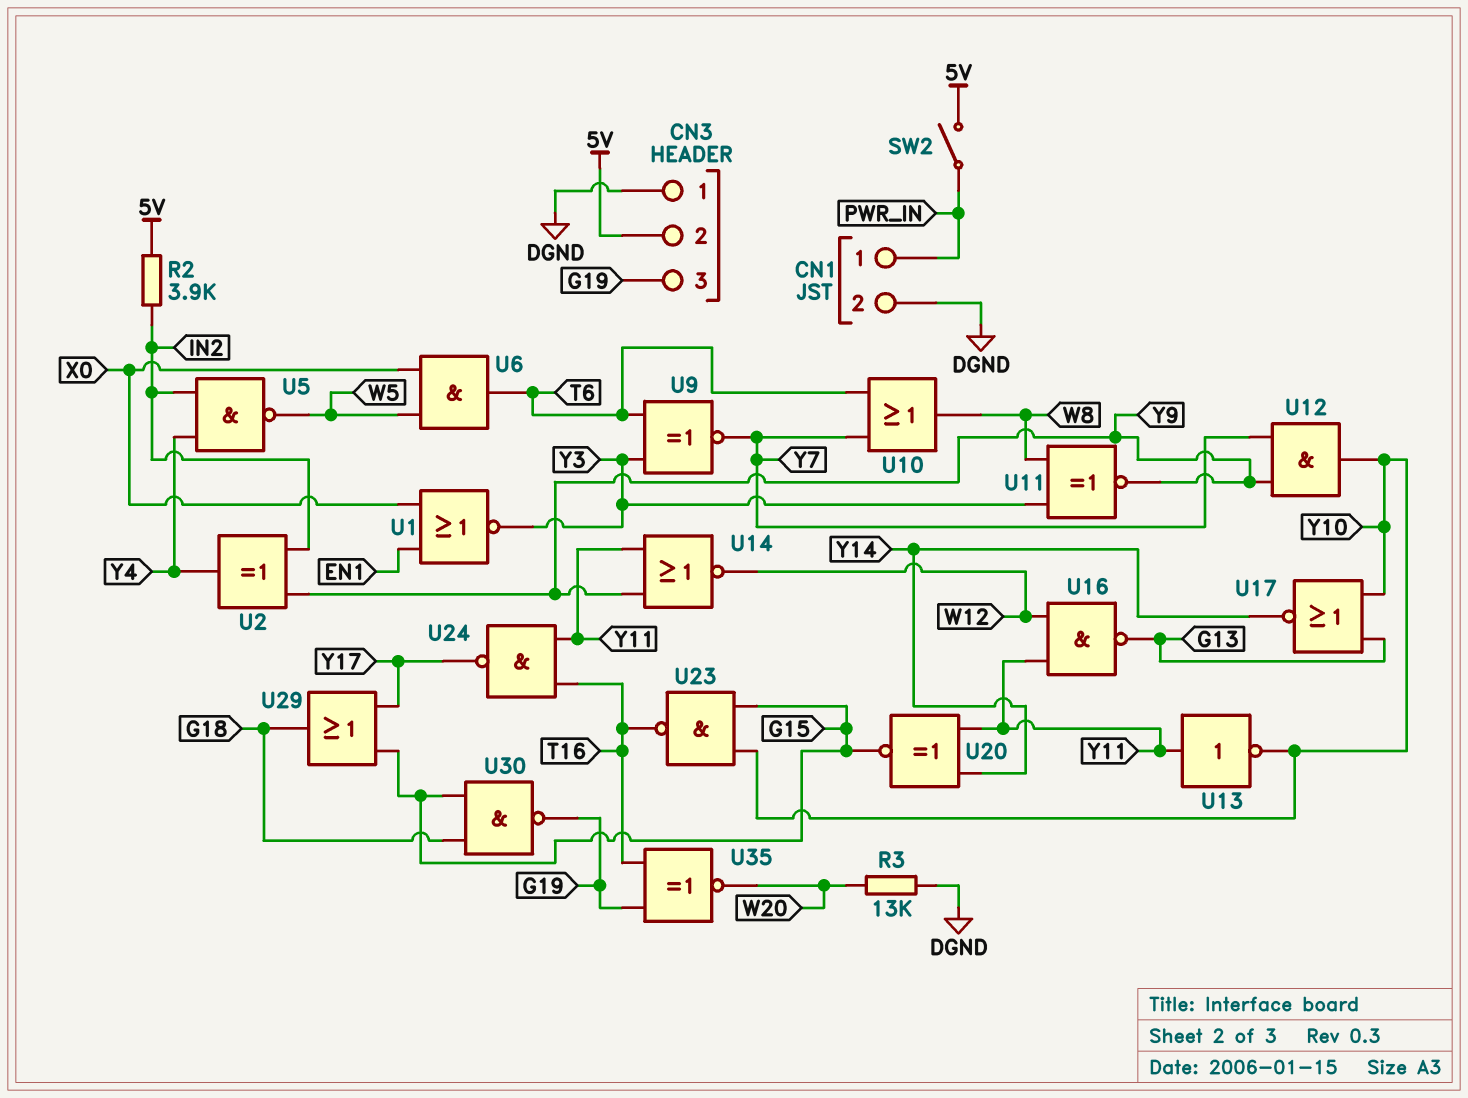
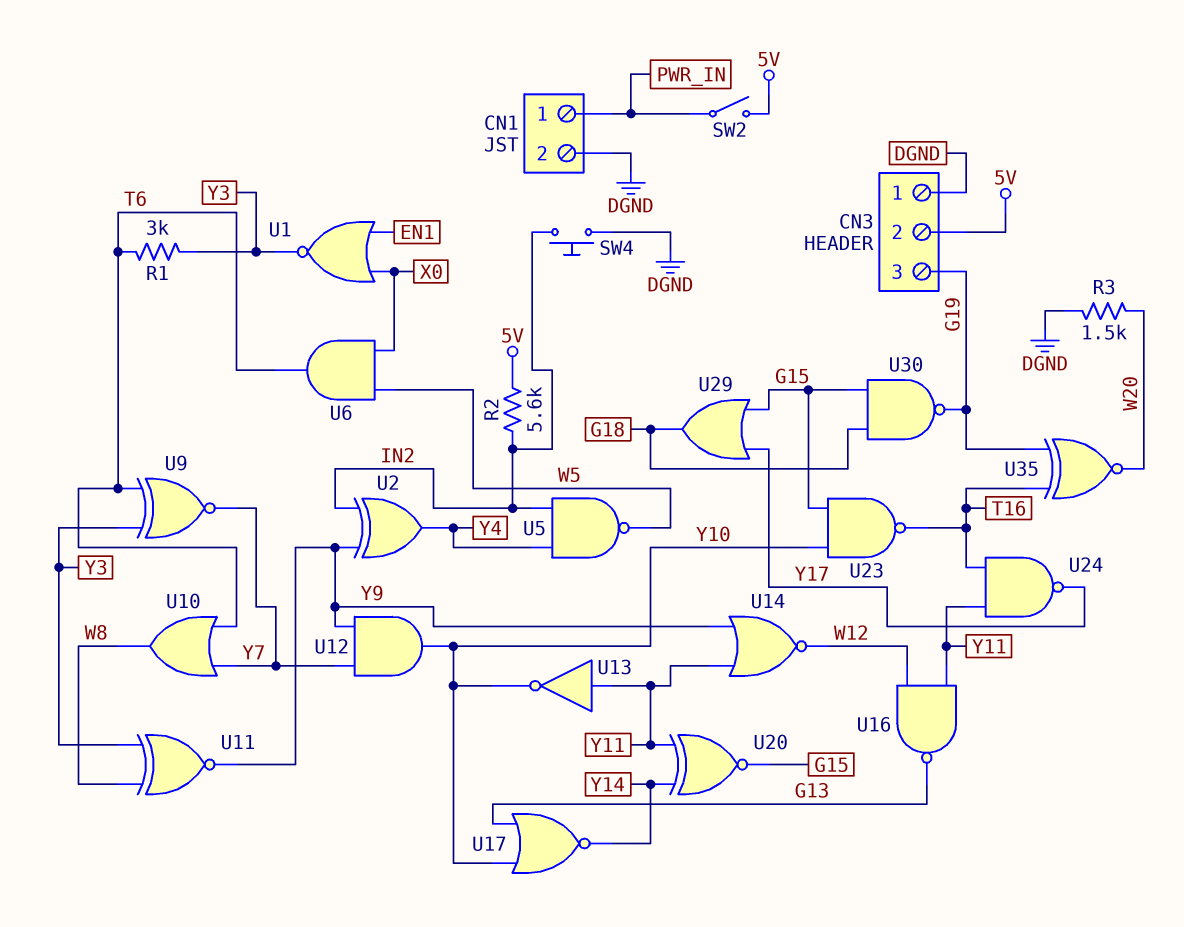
R1: none -> 3k (T6, Y3)
R2: 3.9k (5V, IN2) -> 5.6k (5V, IN2)
R3: 13k (DGND, W20) -> 1.5k (DGND, W20)
SW4: none -> button (DGND, IN2)

